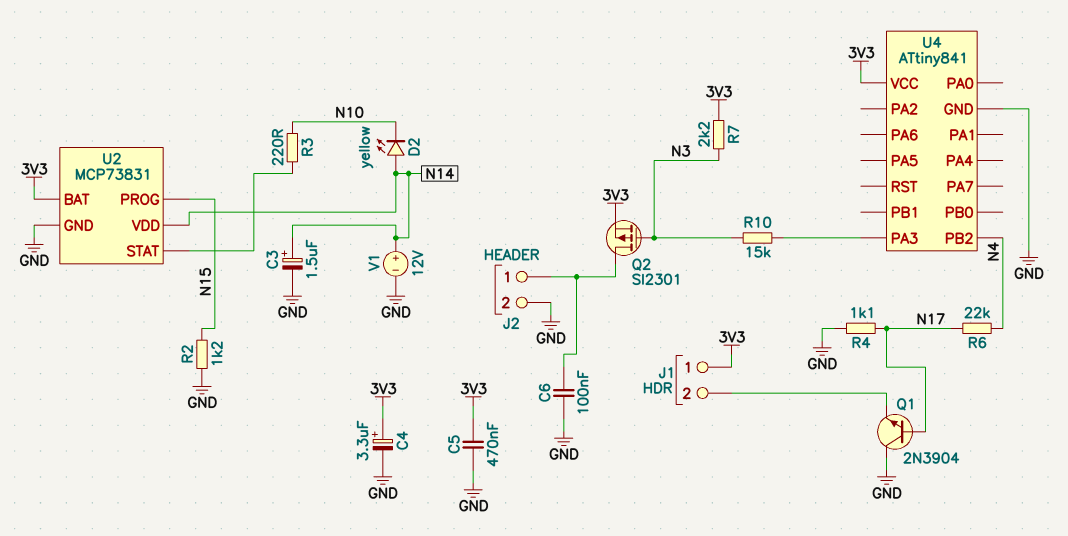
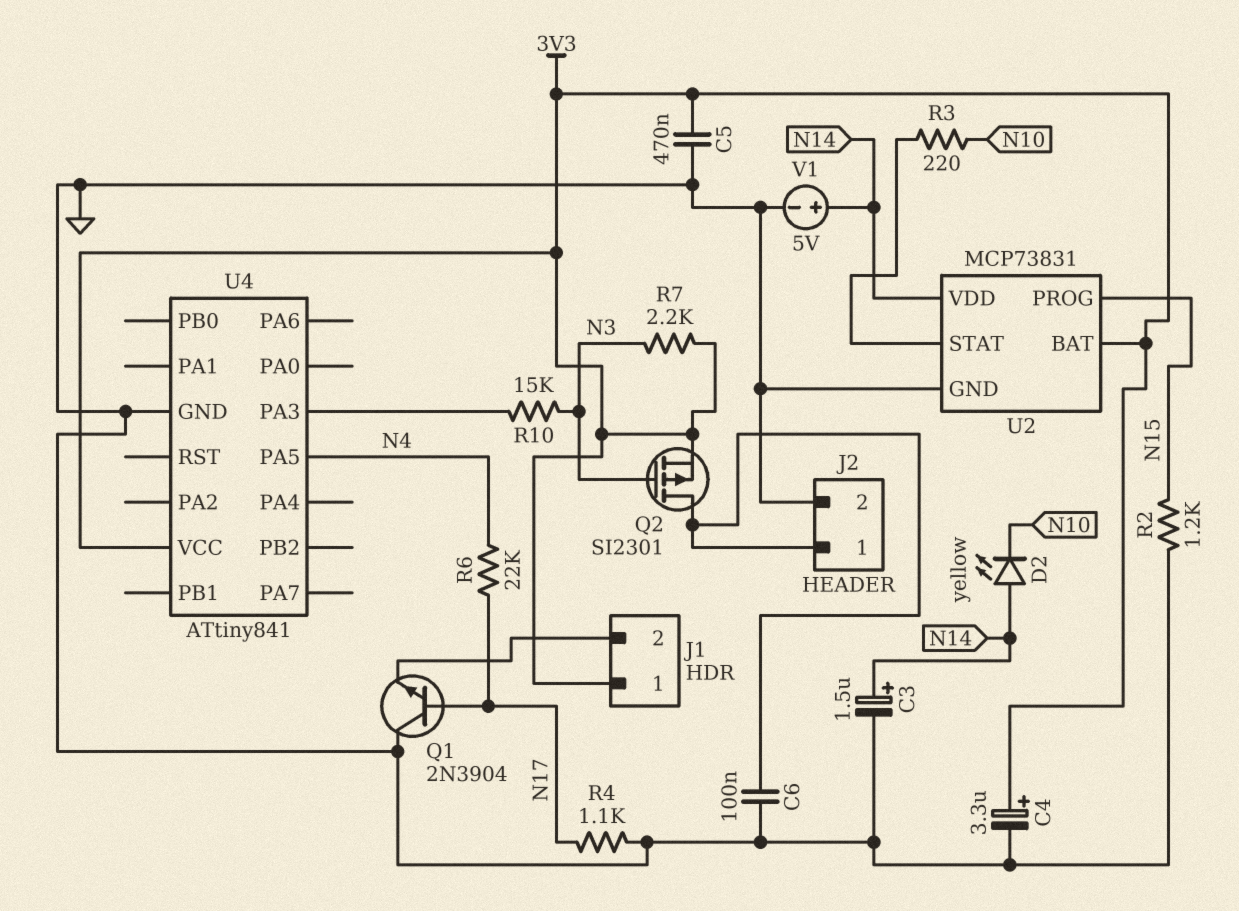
U4 pin PA5: none -> N4
U4 pin PB2: N4 -> none
V1: 12V (plus N14, minus GND) -> 5V (plus N14, minus GND)

